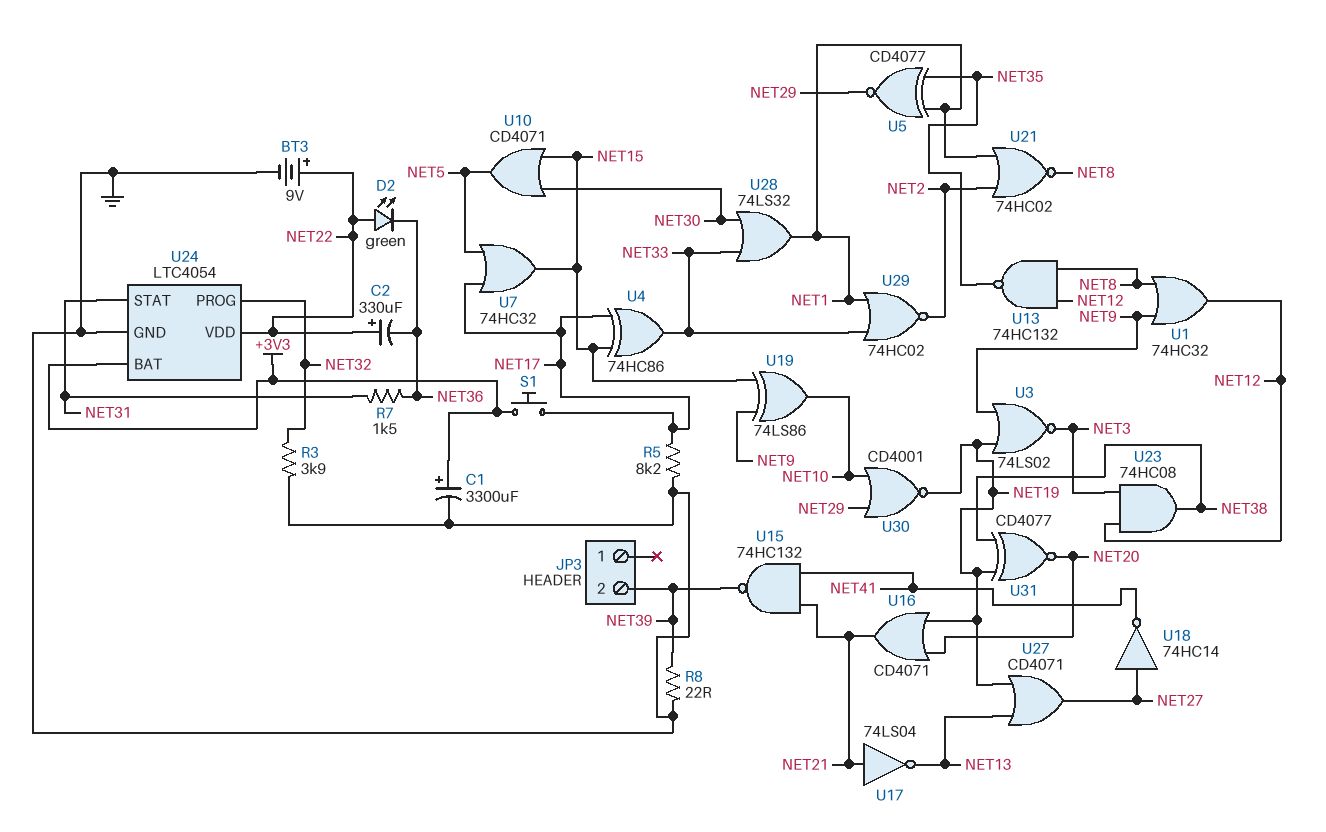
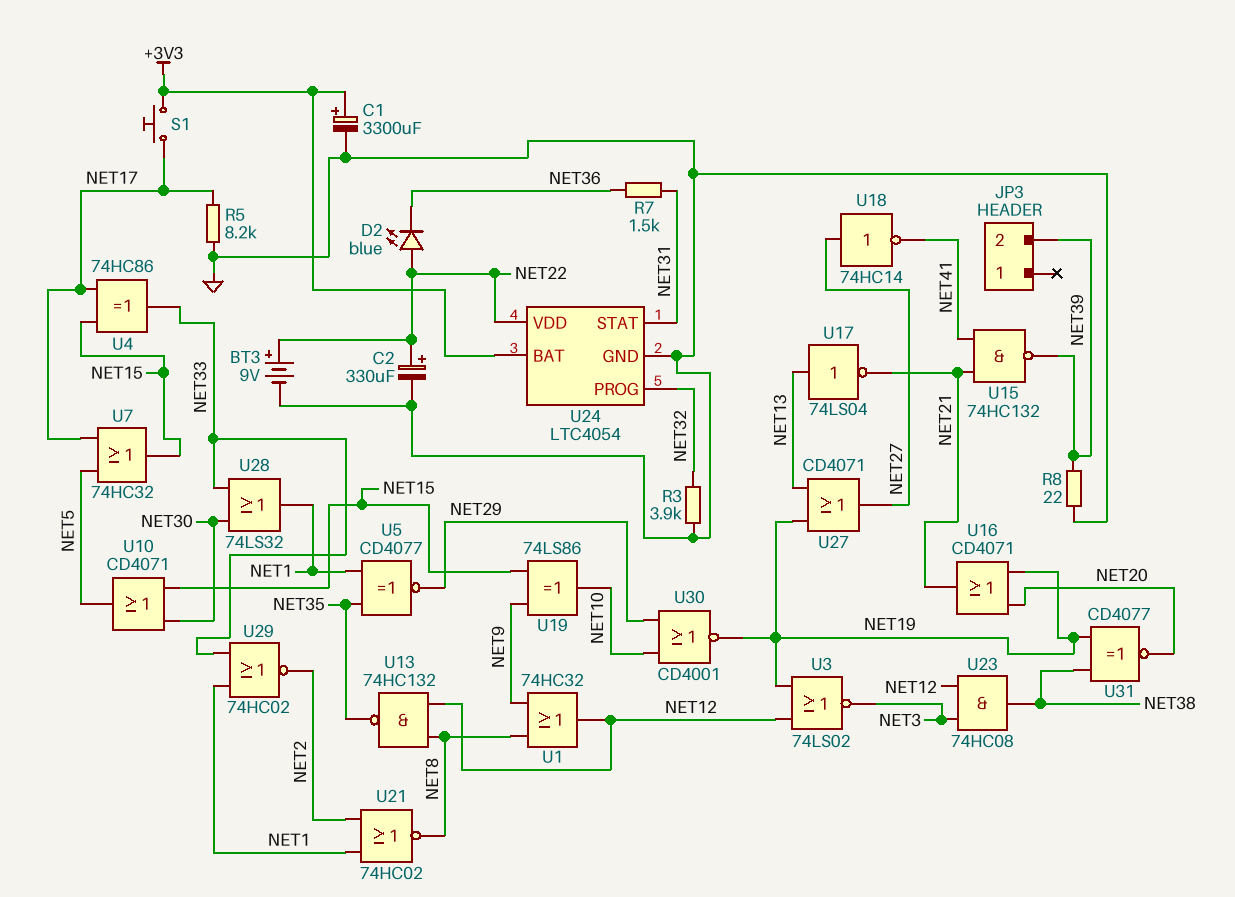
C2: 330uF (plus NET22, minus NET36) -> 330uF (plus NET22, minus GND)
D2: LED green (A NET22, K NET36) -> LED blue (A NET22, K NET36)
U3: NOR 74LS02 (in NET9, in NET19, out NET3) -> NOR 74LS02 (in NET12, in NET19, out NET3)
U17: NOT 74LS04 (in NET21, out NET13) -> NOT 74LS04 (in NET13, out NET21)

